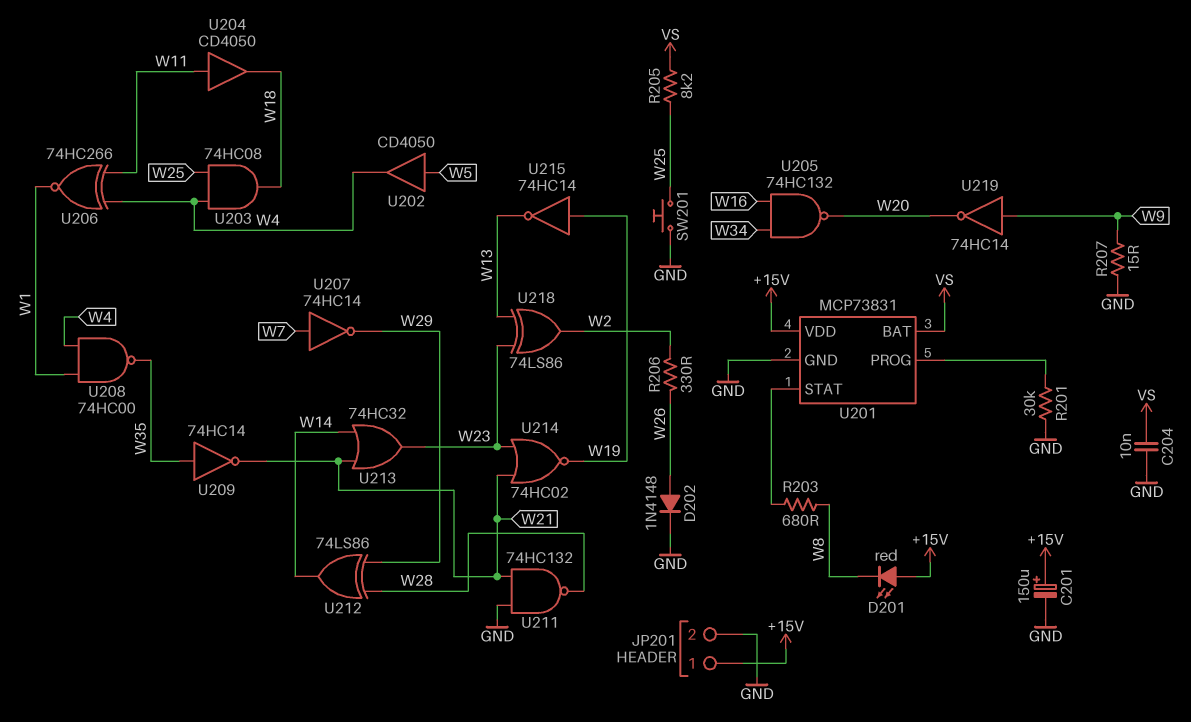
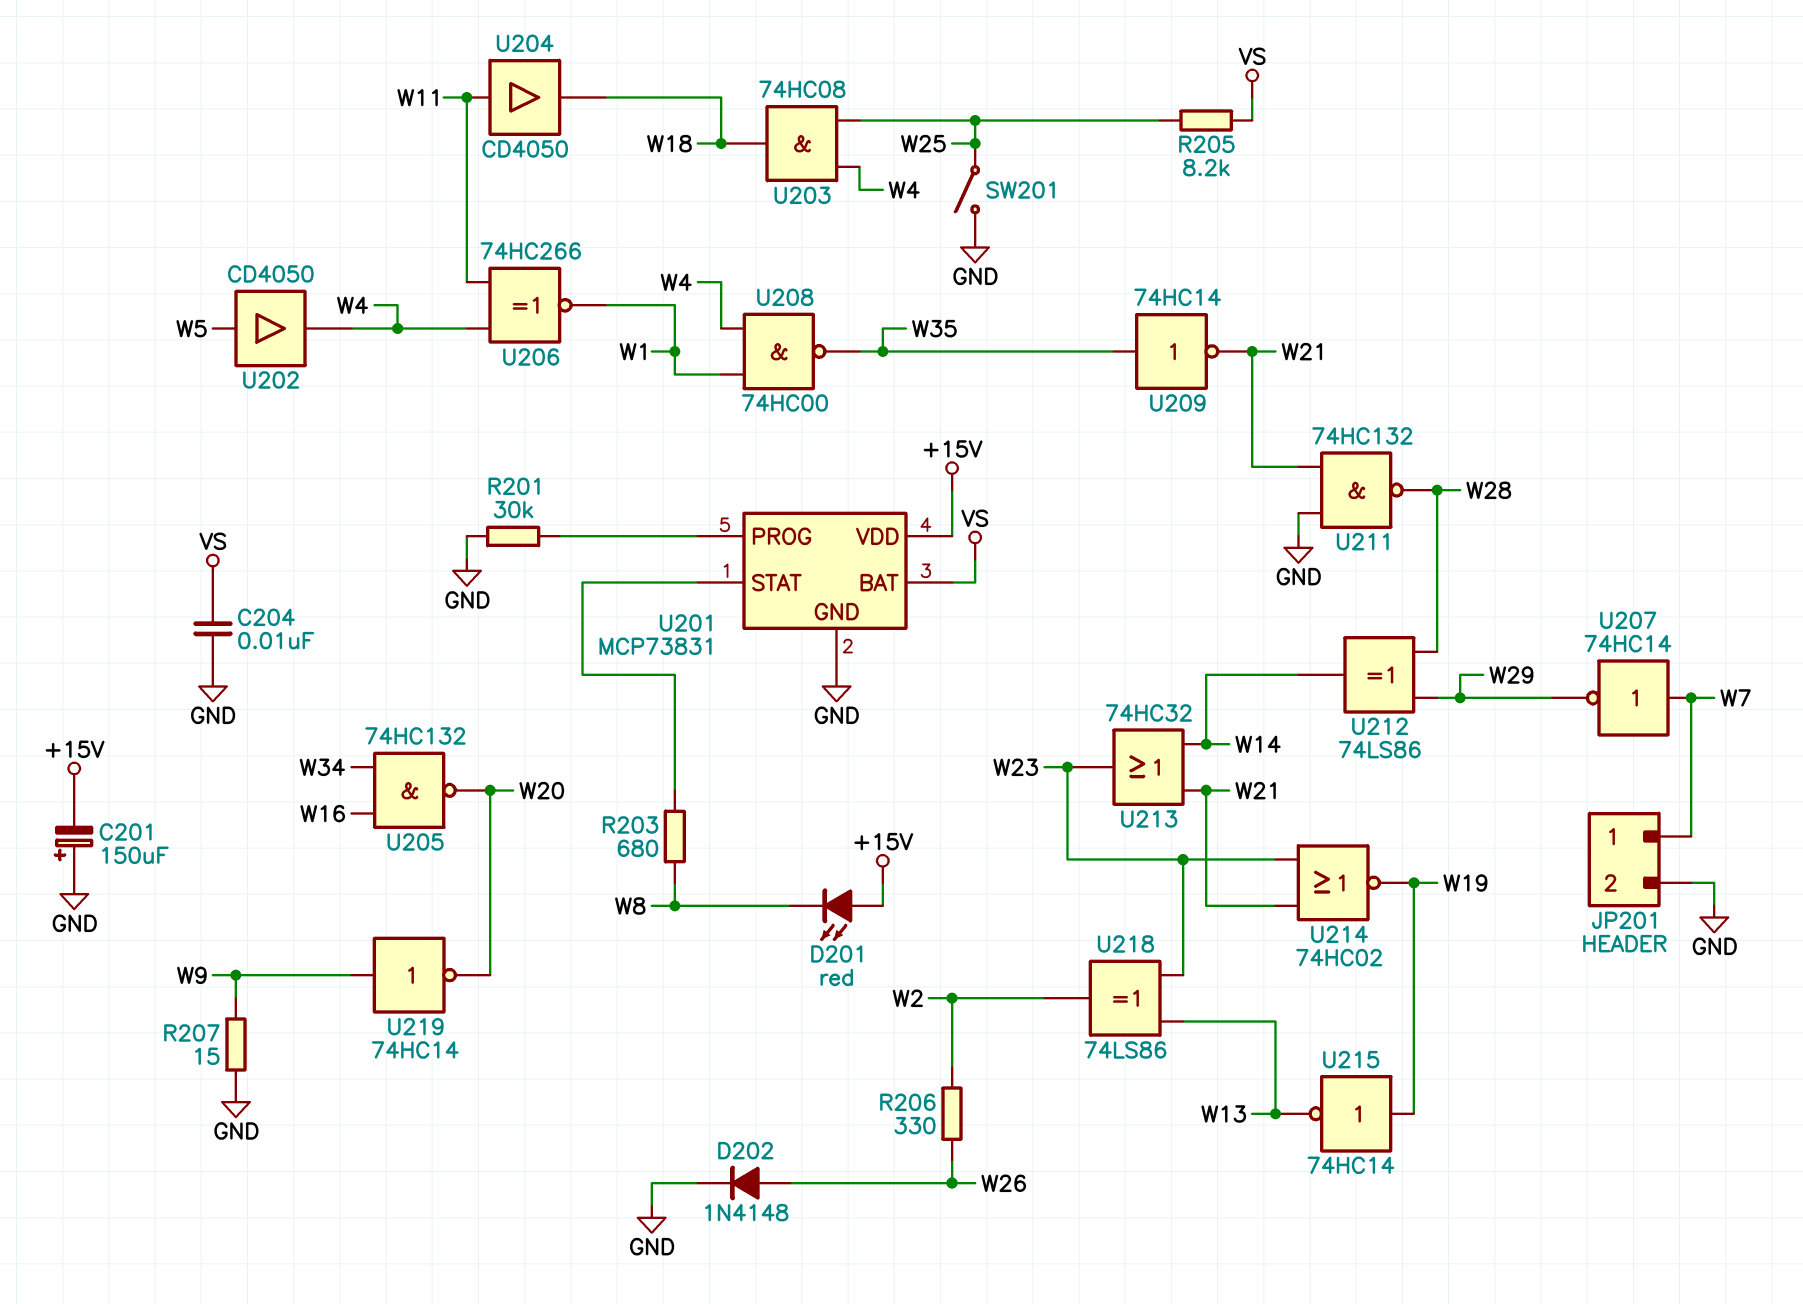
C201: 150uF (plus +15V, minus GND) -> 150uF (plus GND, minus +15V)
JP201 pin 1: +15V -> W7
SW201: button (GND, W25) -> switch (GND, W25)

